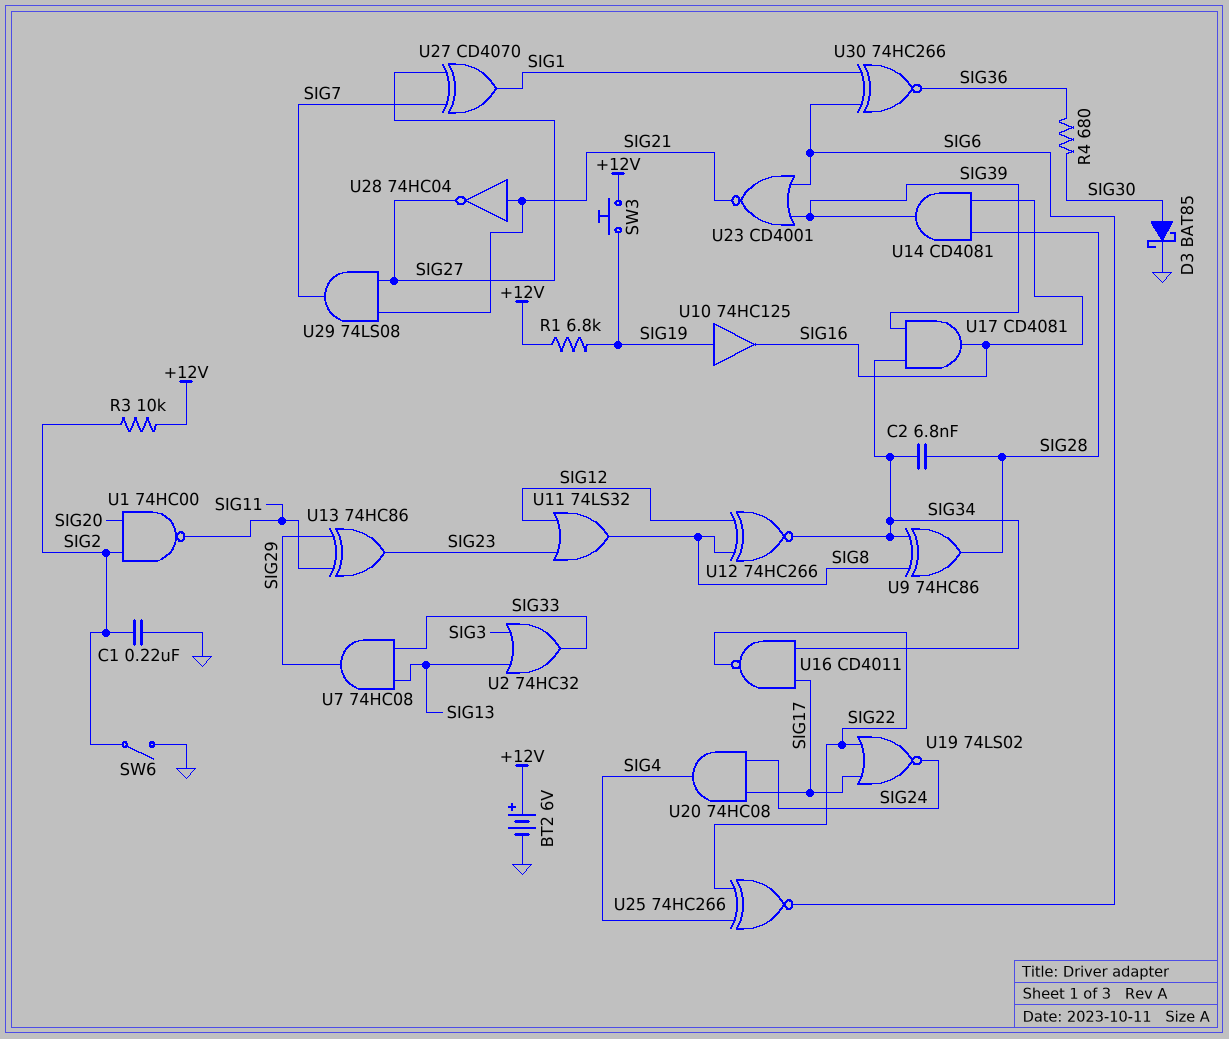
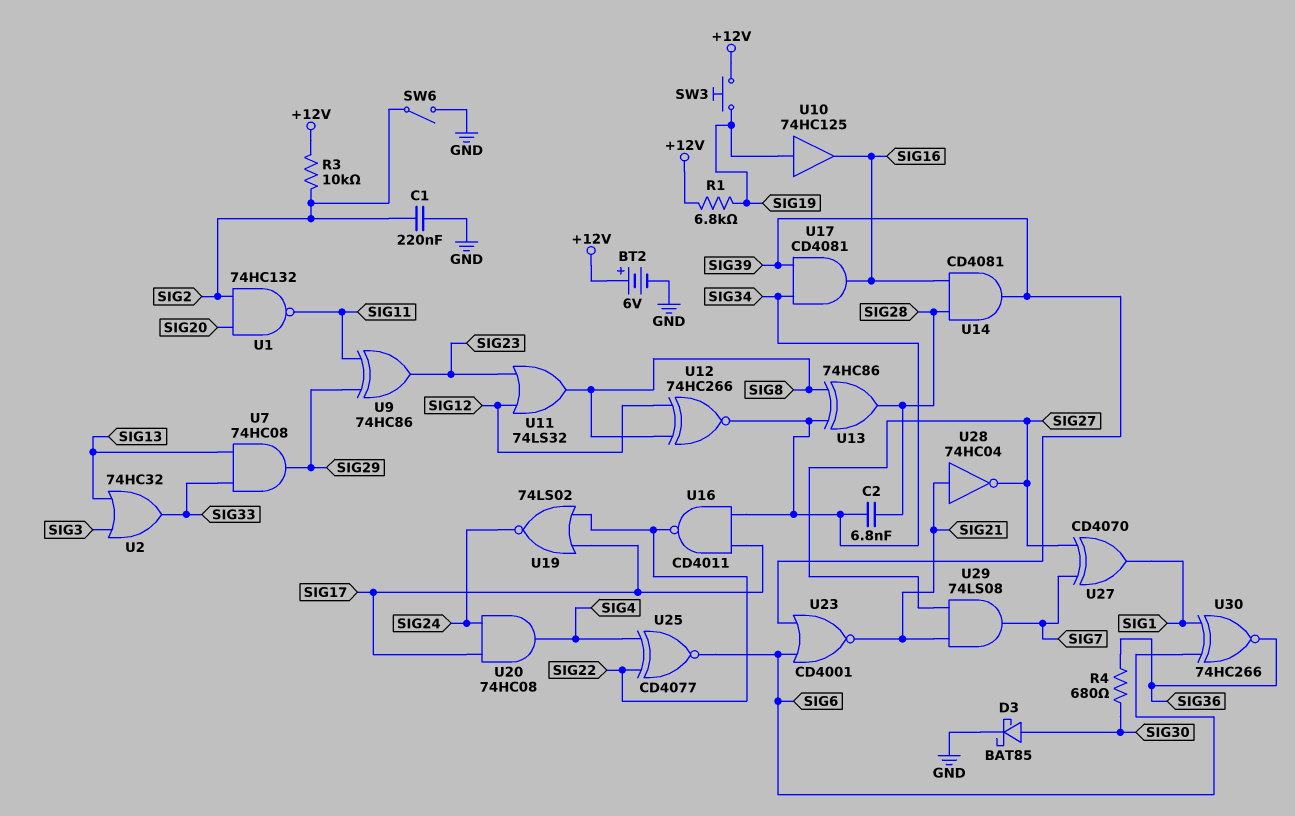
U1: NAND 74HC00 (in SIG2, in SIG20, out SIG11) -> NAND 74HC132 (in SIG2, in SIG20, out SIG11)
U9: XOR 74HC86 (in SIG8, in SIG34, out SIG28) -> XOR 74HC86 (in SIG11, in SIG29, out SIG23)
U13: XOR 74HC86 (in SIG11, in SIG29, out SIG23) -> XOR 74HC86 (in SIG8, in SIG34, out SIG28)
U25: XNOR 74HC266 (in SIG4, in SIG22, out SIG6) -> XNOR CD4077 (in SIG4, in SIG22, out SIG6)

